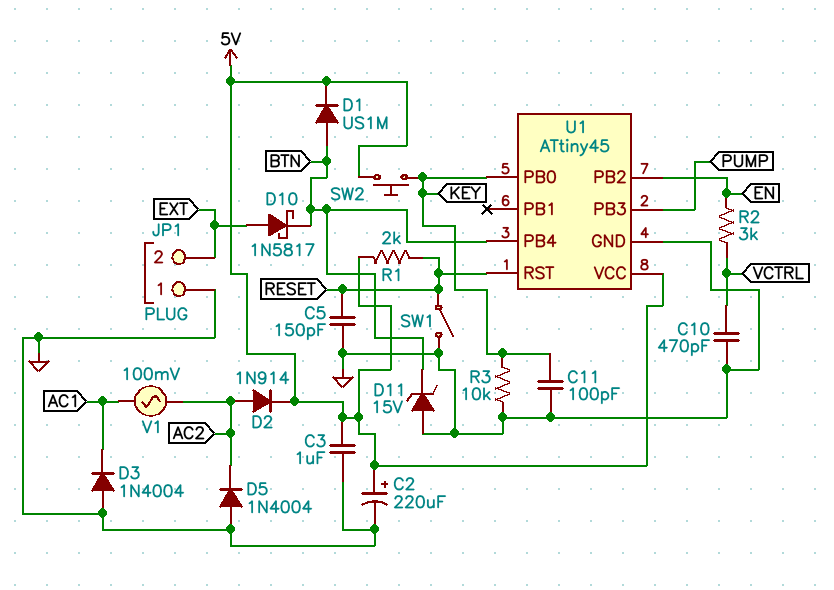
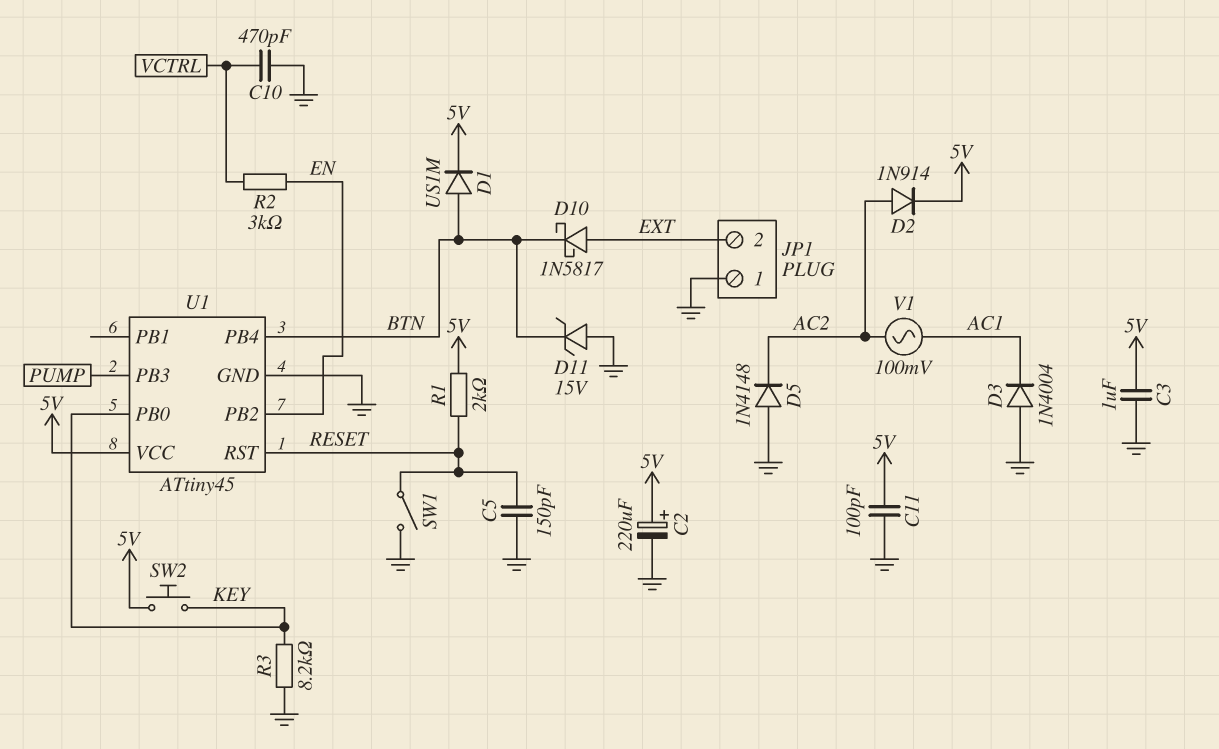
C11: 100pF (GND, KEY) -> 100pF (5V, GND)
D5: diode 1N4004 (A GND, K AC2) -> diode 1N4148 (A GND, K AC2)
R3: 10k (GND, KEY) -> 8.2k (GND, KEY)

